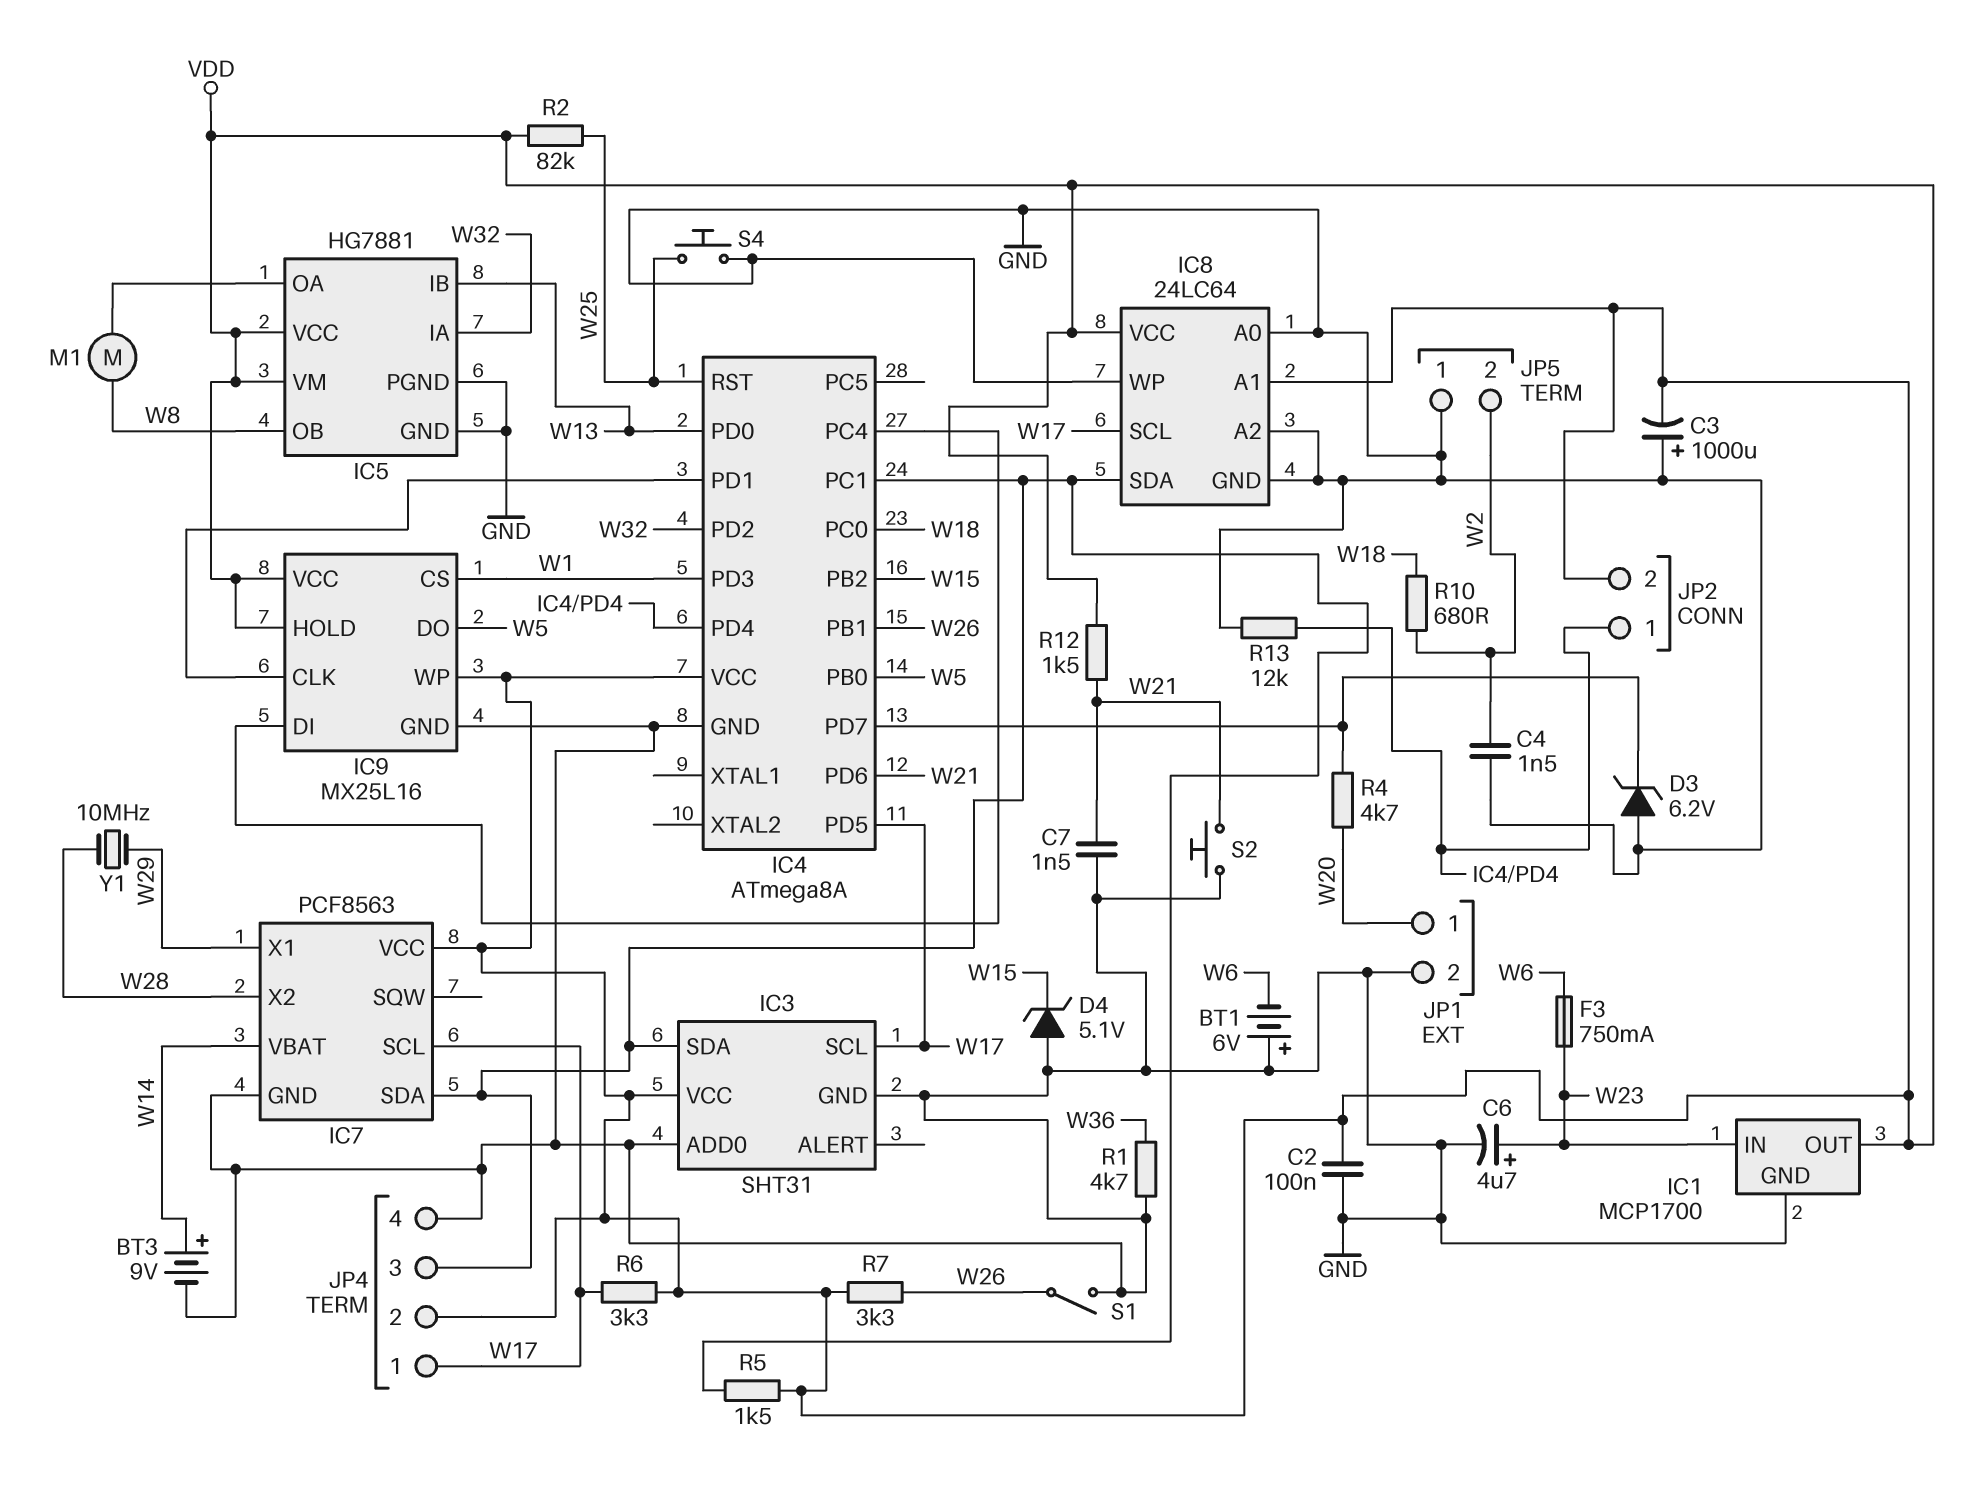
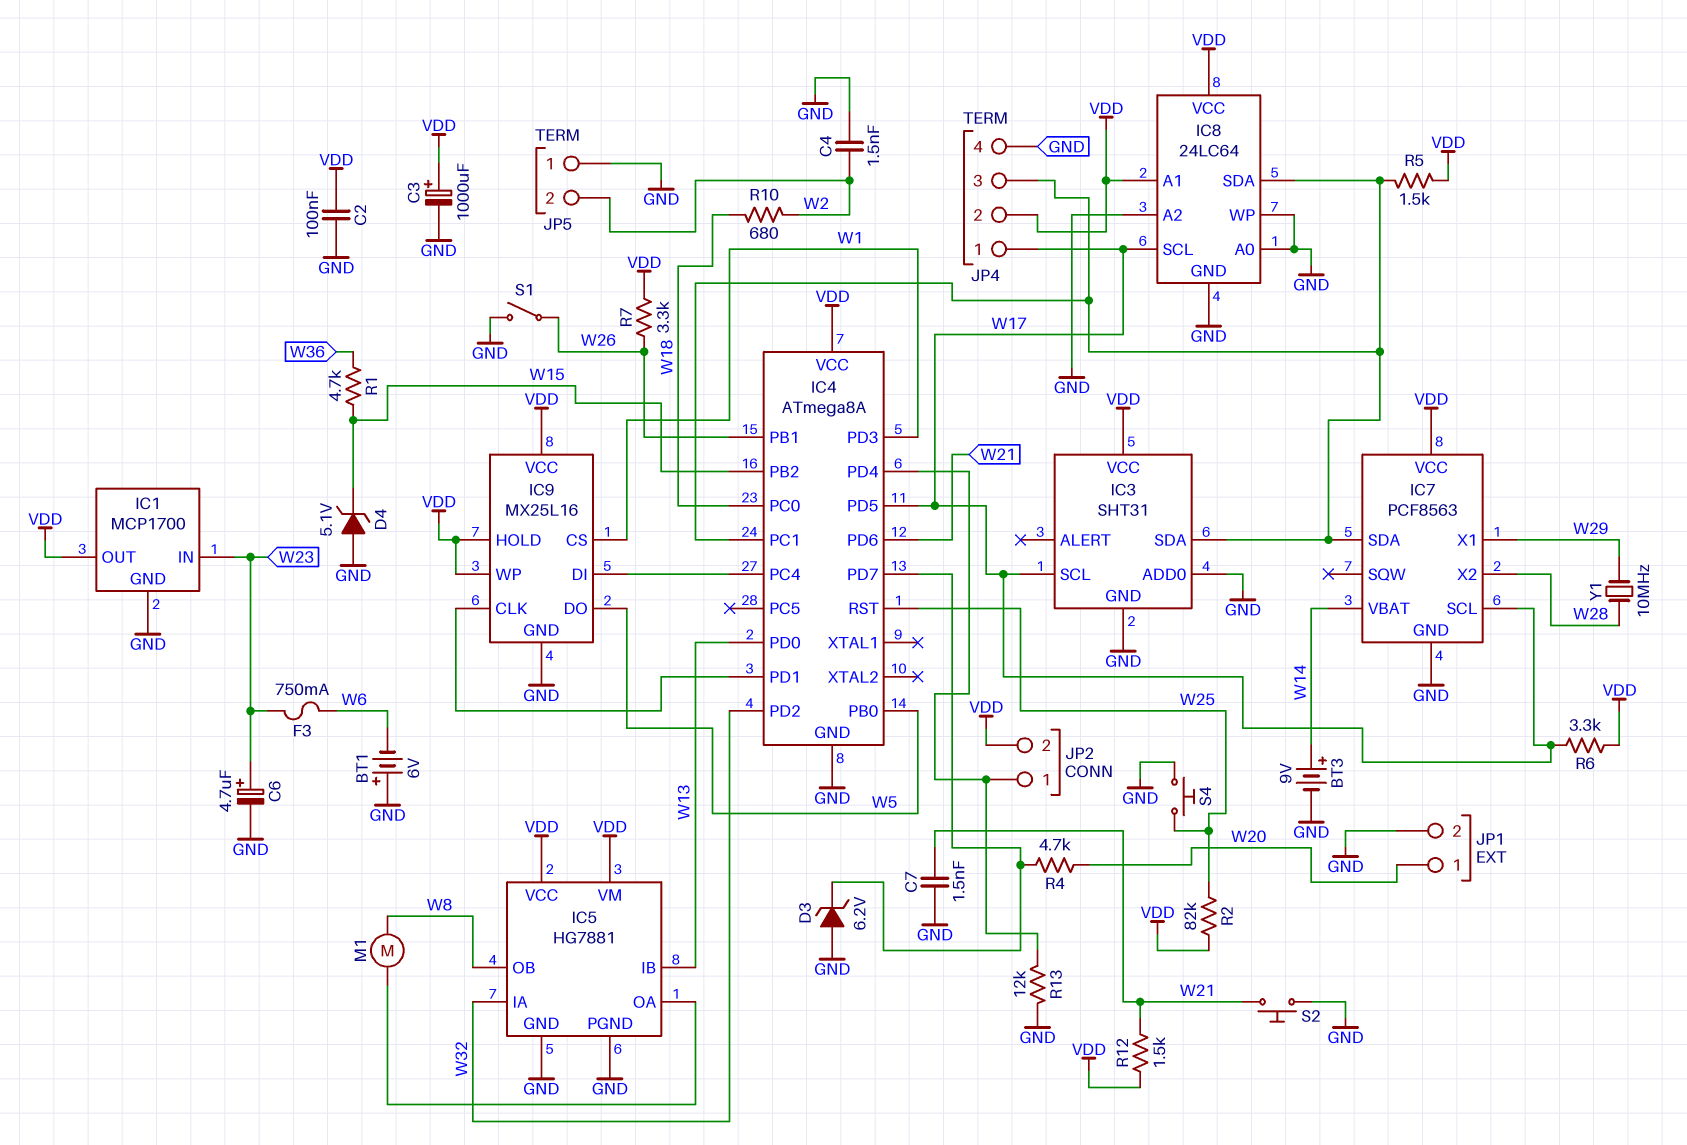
C3: 1000uF (plus GND, minus VDD) -> 1000uF (plus VDD, minus GND)
R1: 4.7k (GND, W36) -> 4.7k (W15, W36)

